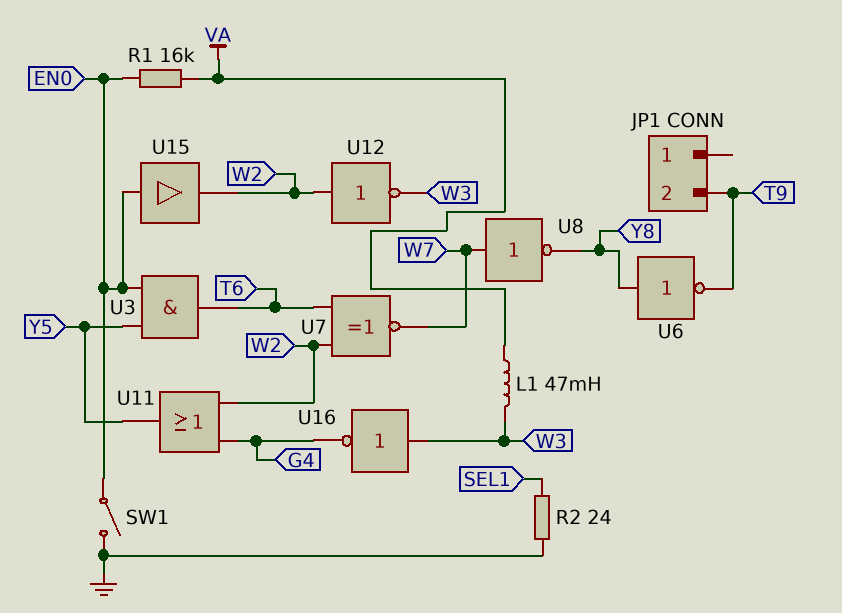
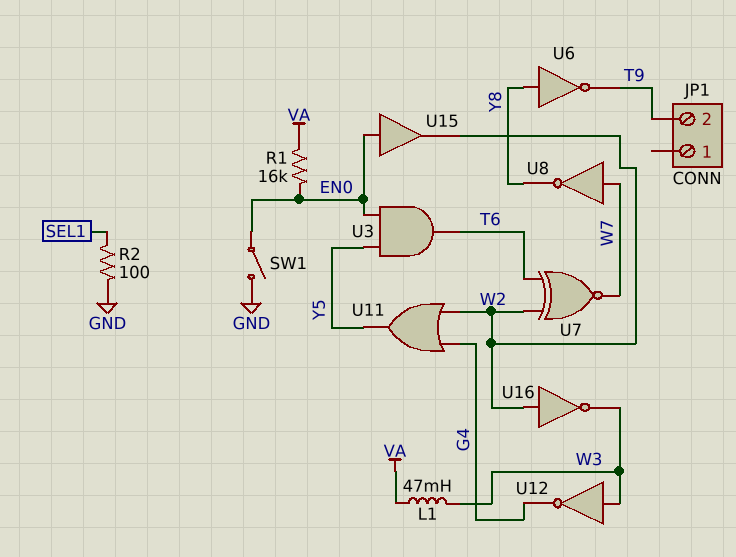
R2: 24 (GND, SEL1) -> 100 (GND, SEL1)
U12: NOT (in W2, out W3) -> NOT (in W3, out G4)
U16: NOT (in W3, out G4) -> NOT (in W2, out W3)

